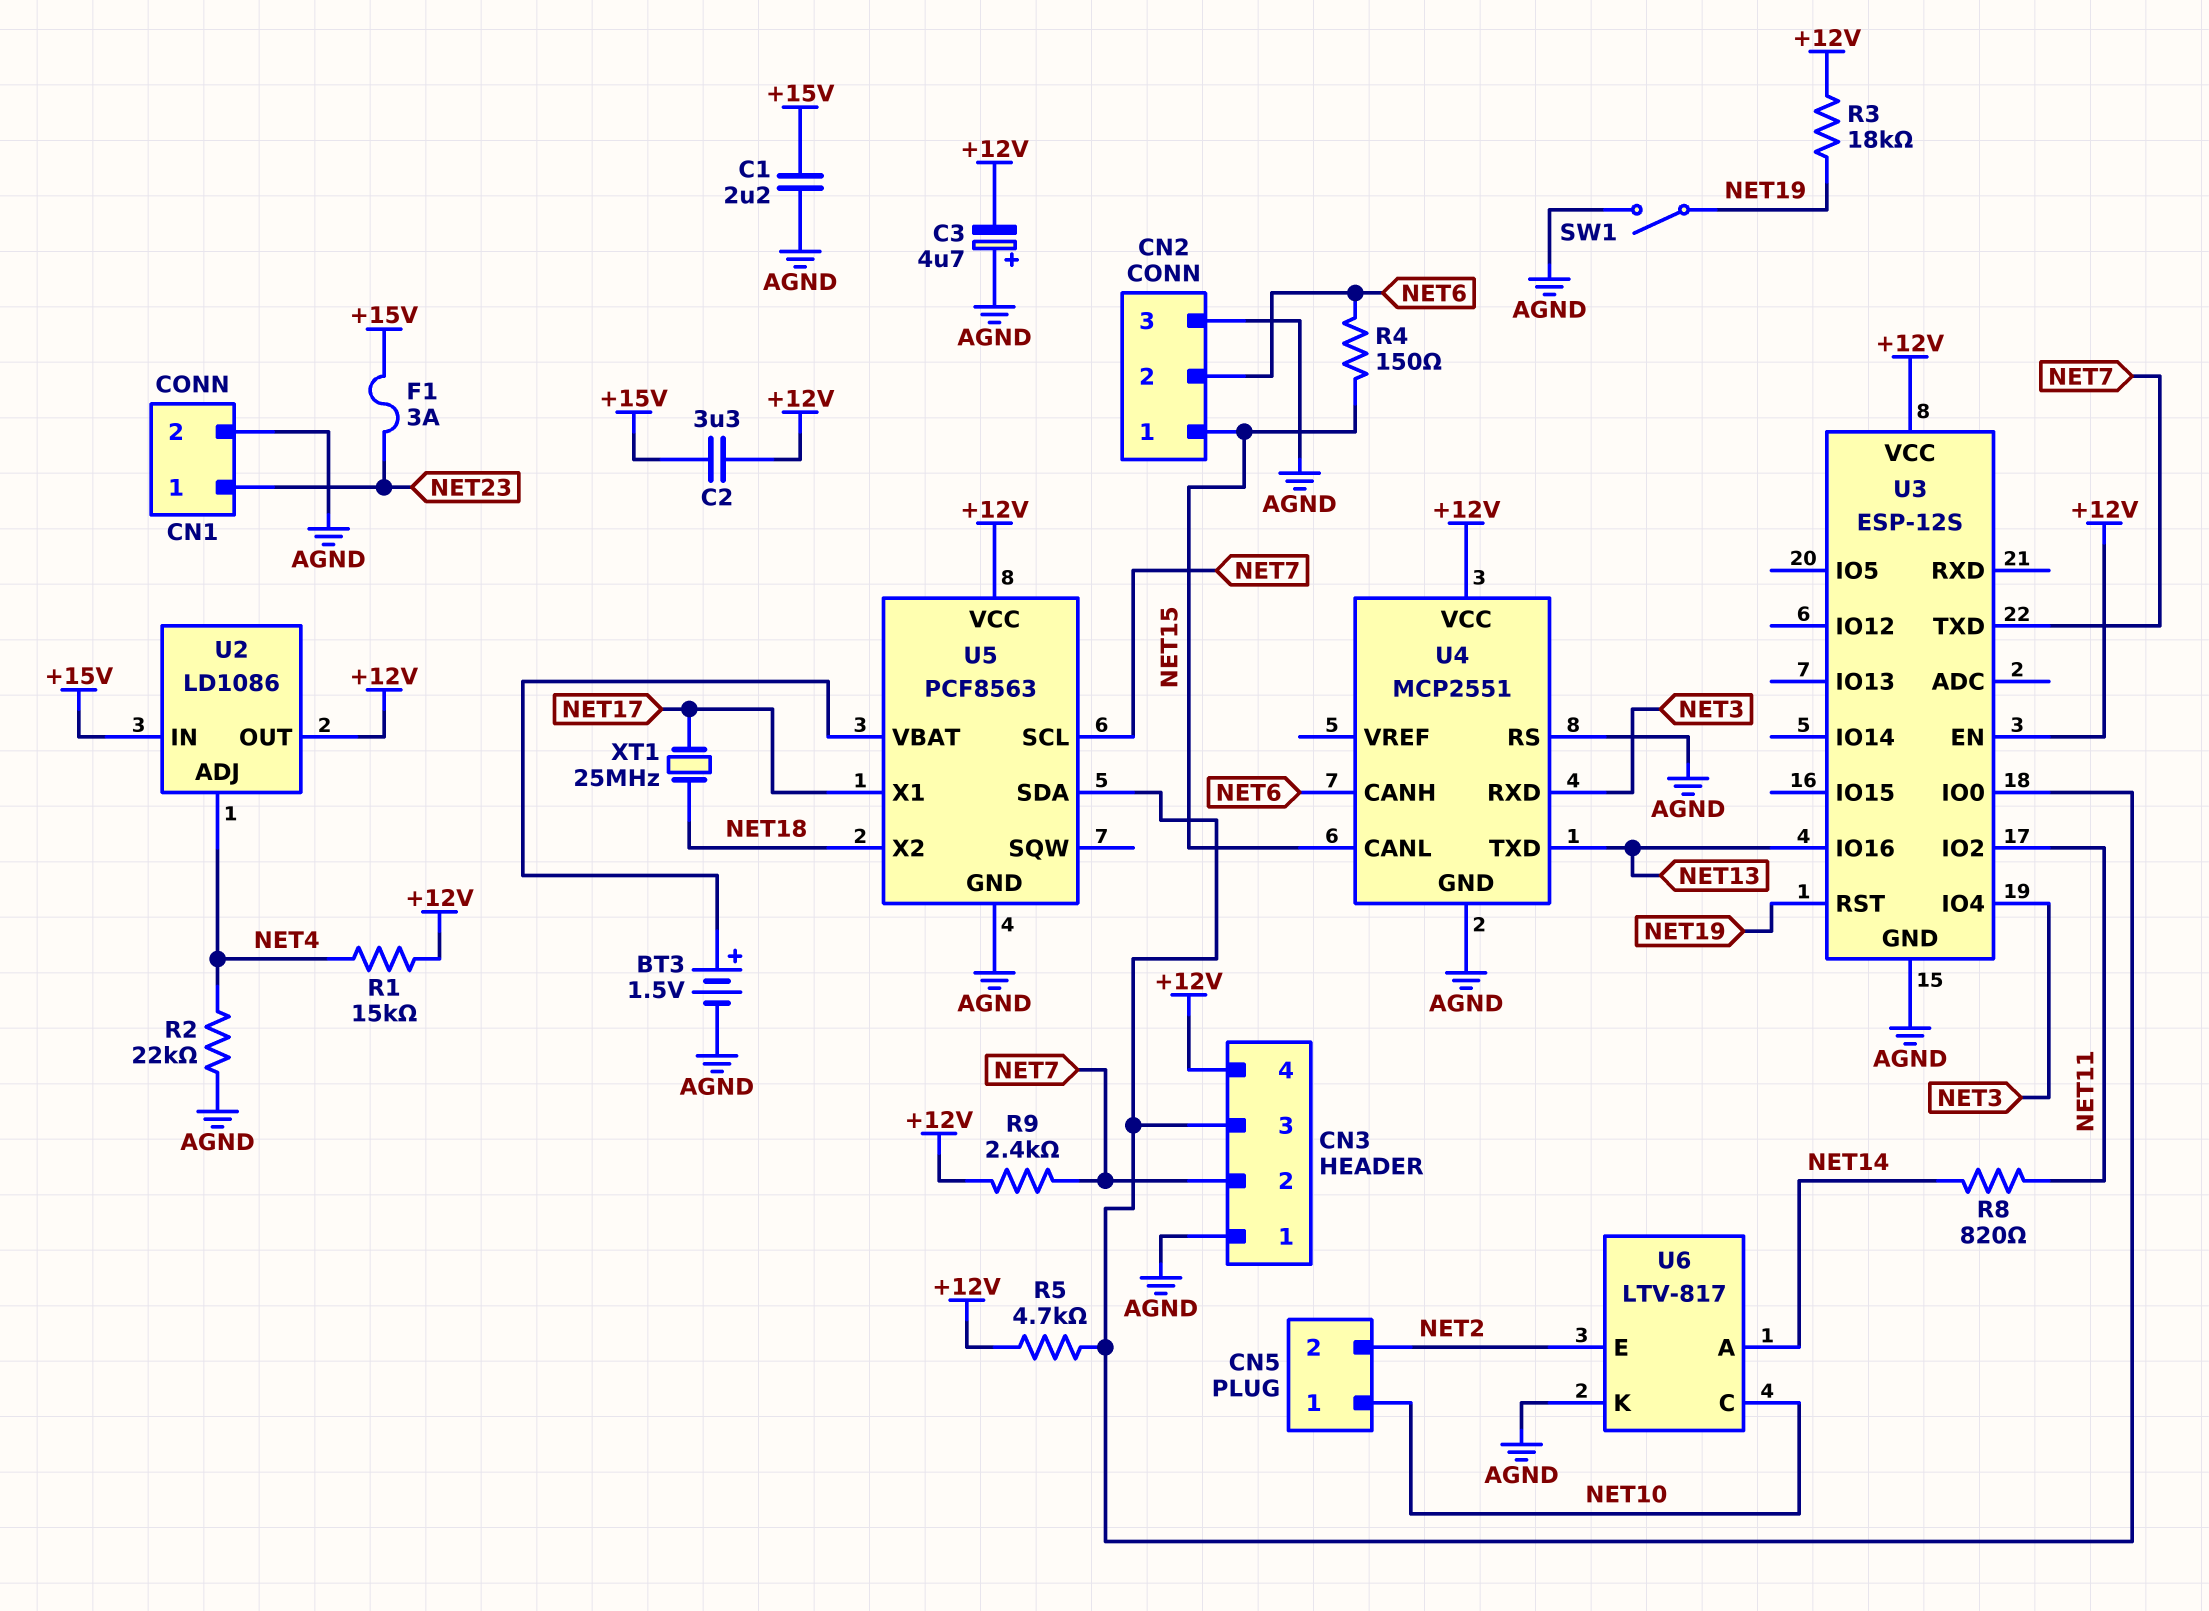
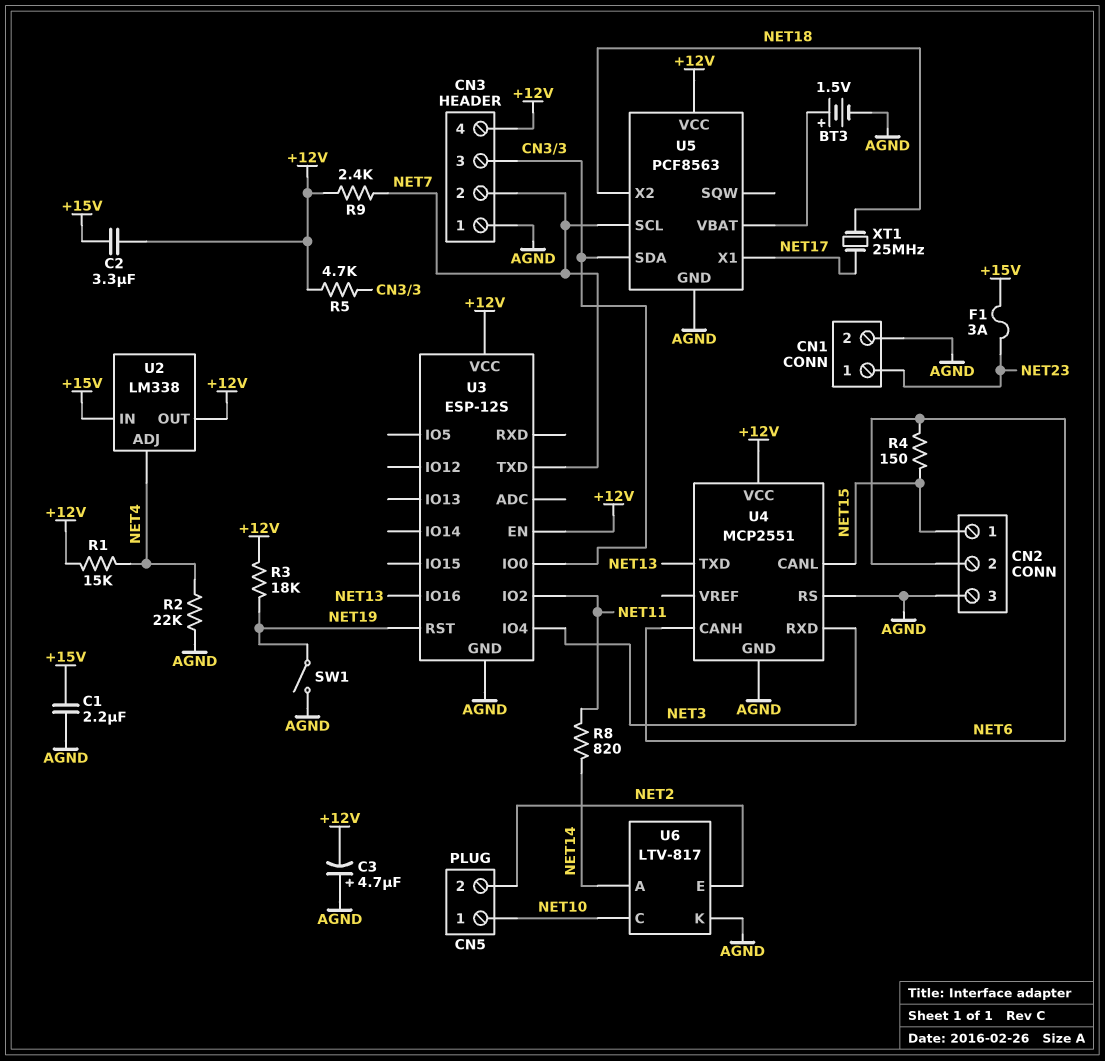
U2: LD1086 -> LM338

